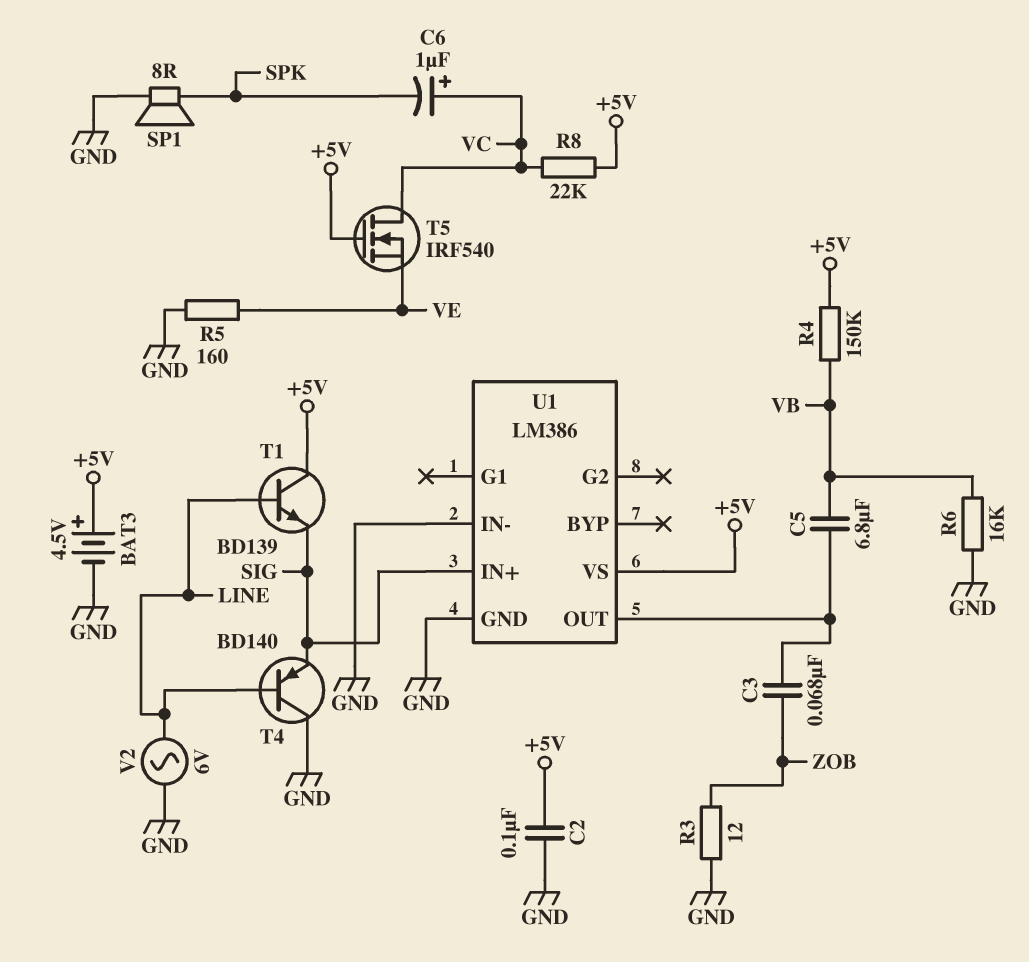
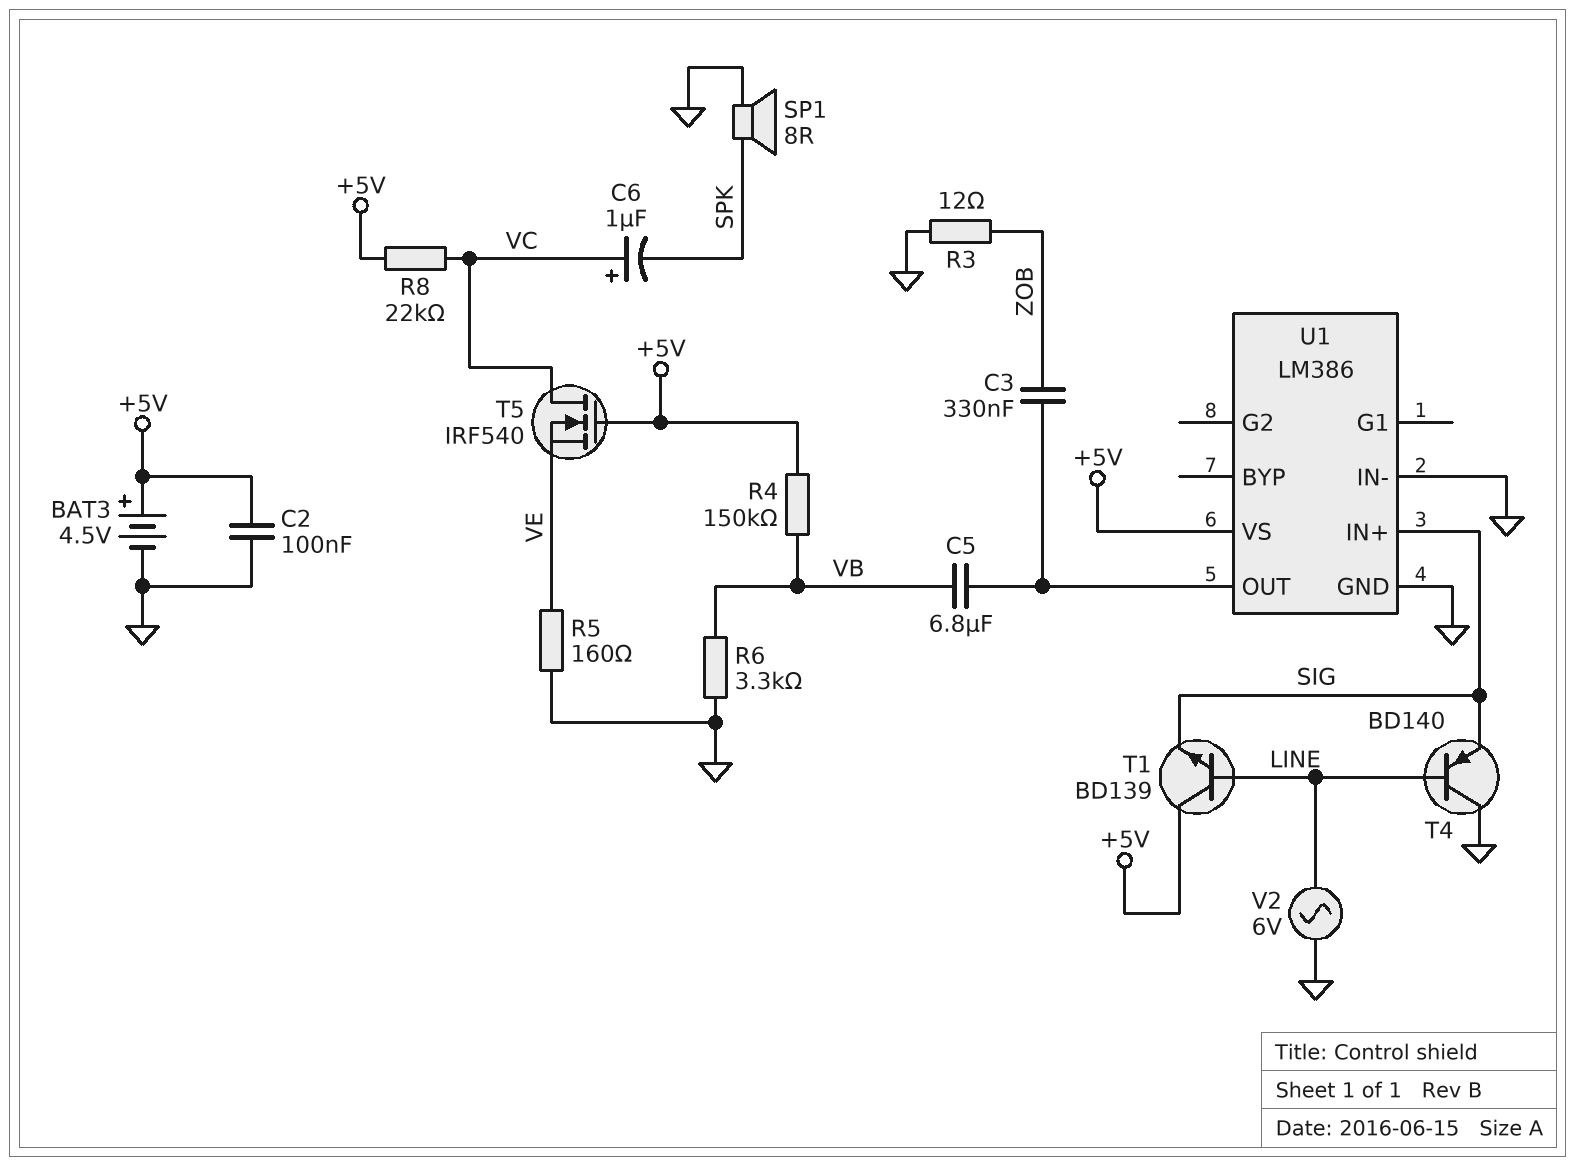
C3: 68nF (U1/OUT, ZOB) -> 330nF (U1/OUT, ZOB)
R6: 16k (GND, VB) -> 3.3k (GND, VB)

